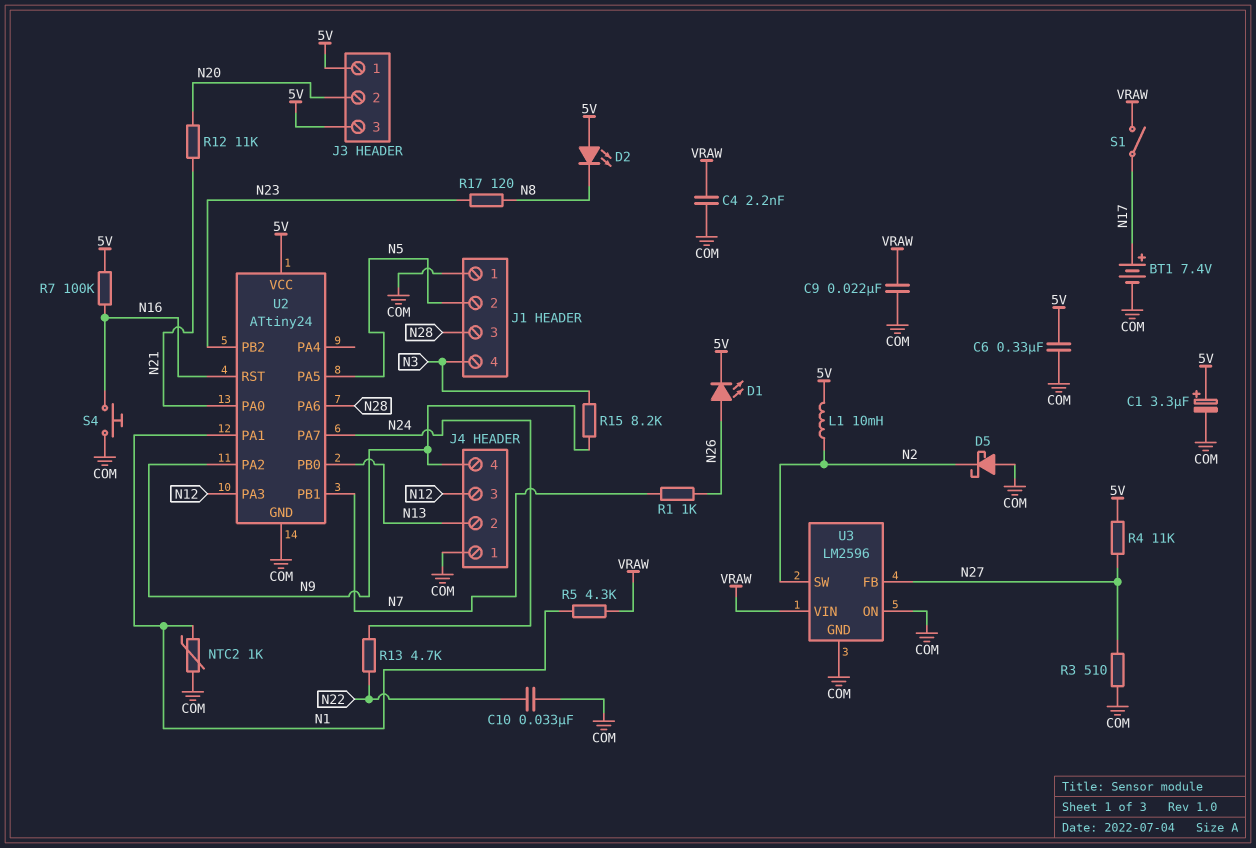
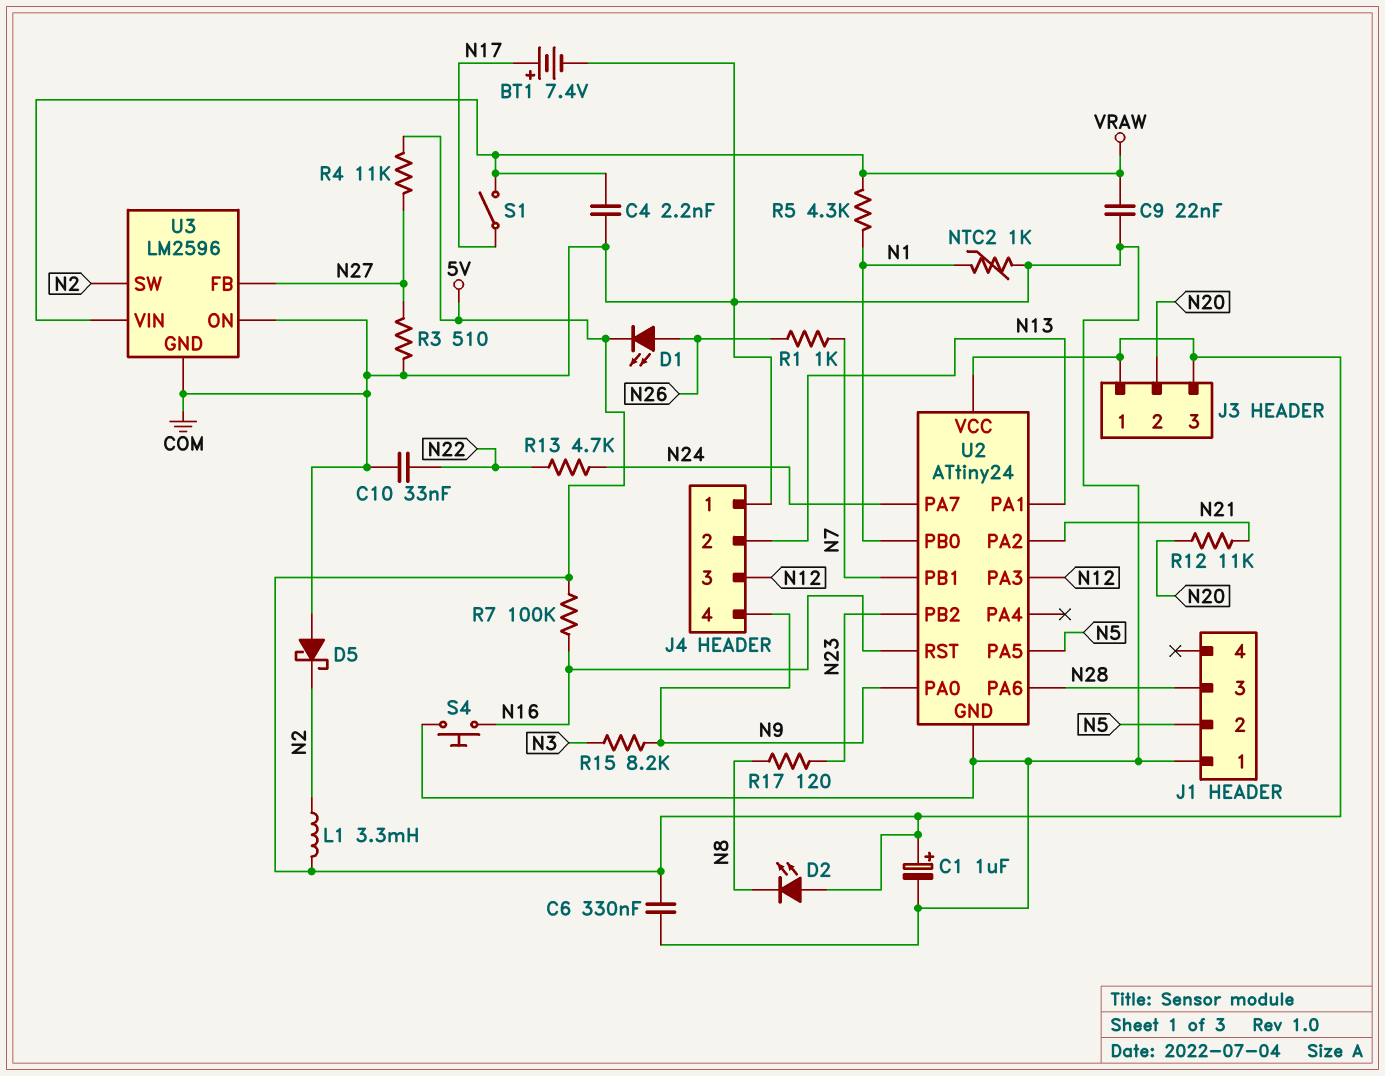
C1: 3.3uF (plus 5V, minus COM) -> 1uF (plus 5V, minus COM)
J1 pin 4: N3 -> none
L1: 10mH (5V, N2) -> 3.3mH (5V, N2)
U2 pin PA0: N21 -> N9
U2 pin PA1: N1 -> N13
U2 pin PA2: N9 -> N21
U2 pin PB0: N13 -> N1

